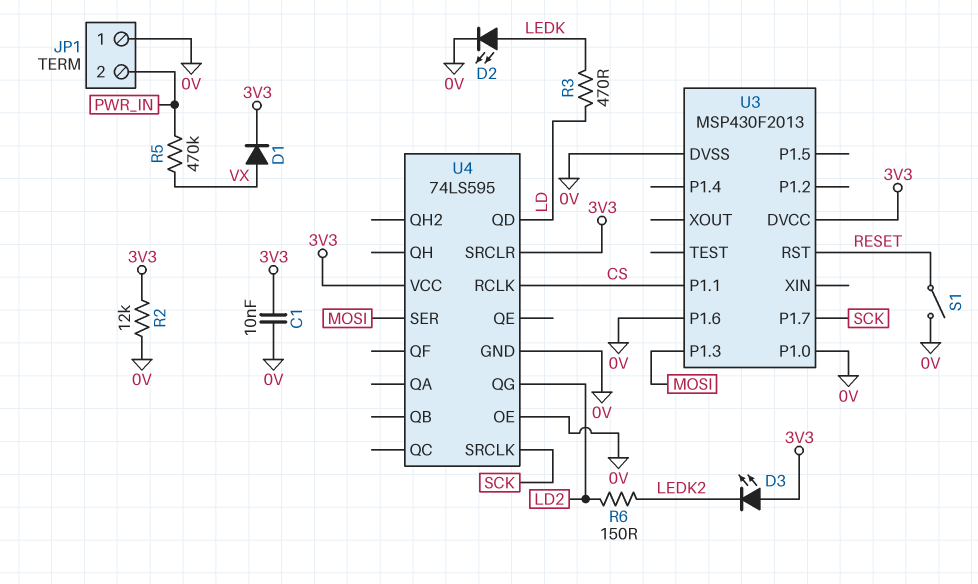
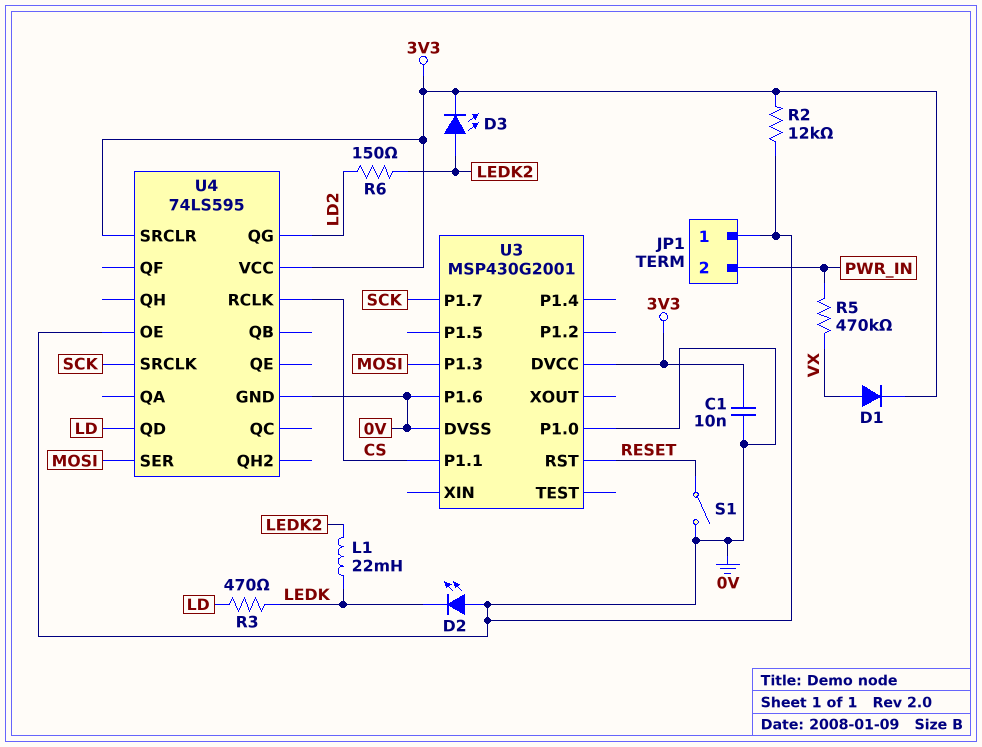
D2: LED (A LEDK, K 0V) -> LED (A 0V, K LEDK)
D3: LED (A 3V3, K LEDK2) -> LED (A LEDK2, K 3V3)
L1: none -> 22mH (LEDK, LEDK2)
U3: MSP430F2013 -> MSP430G2001

